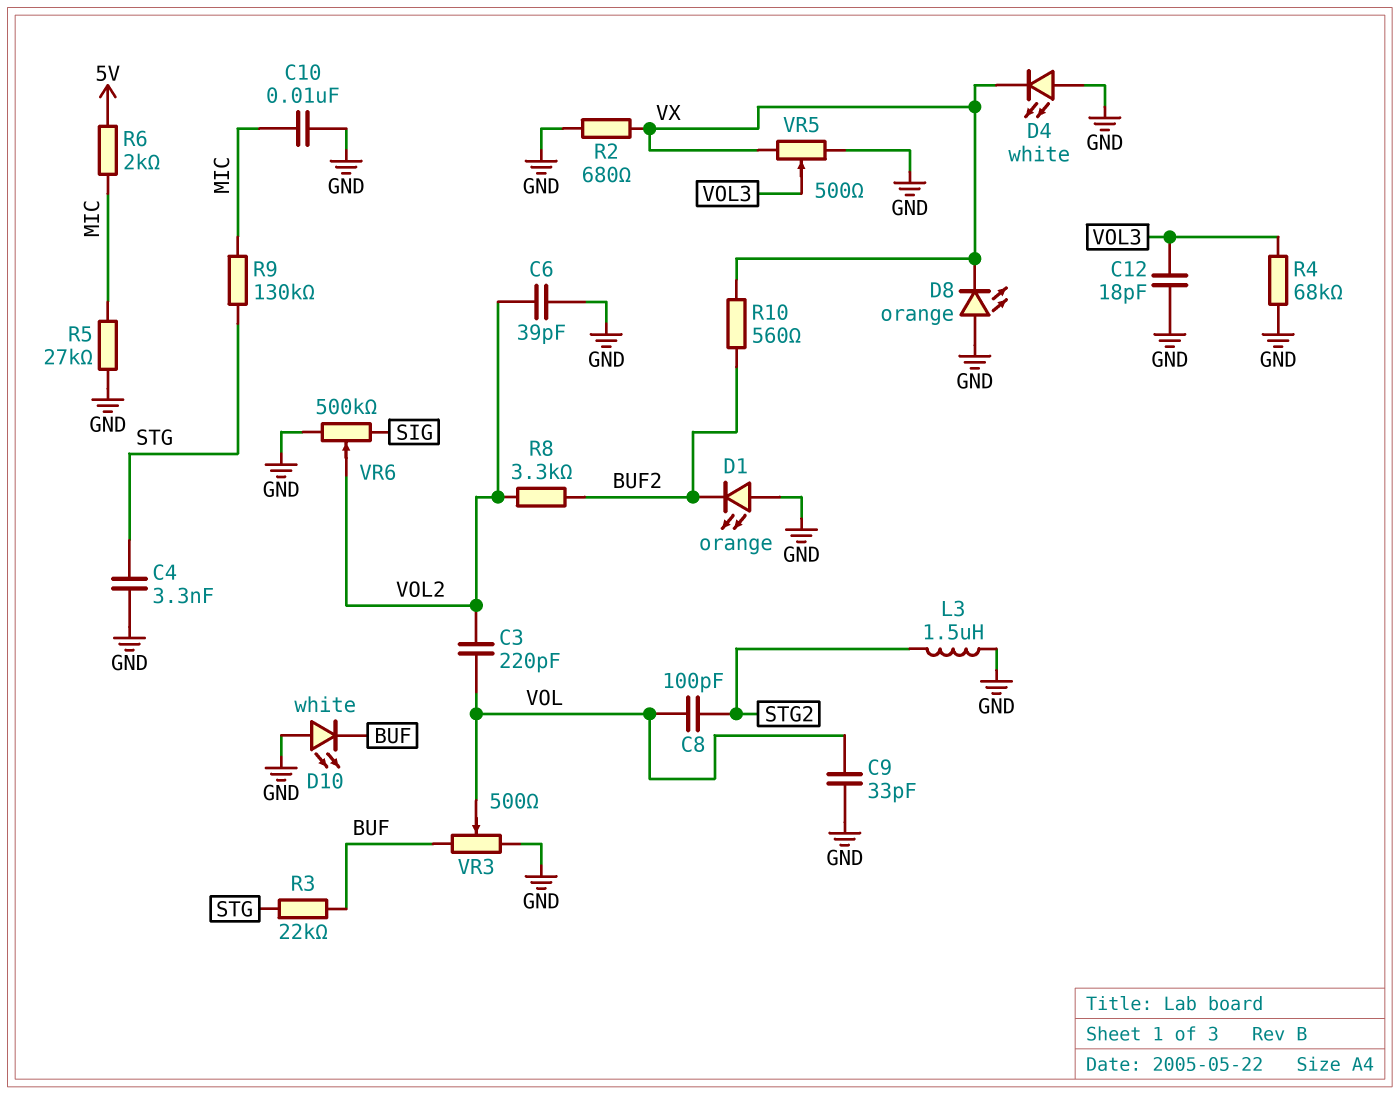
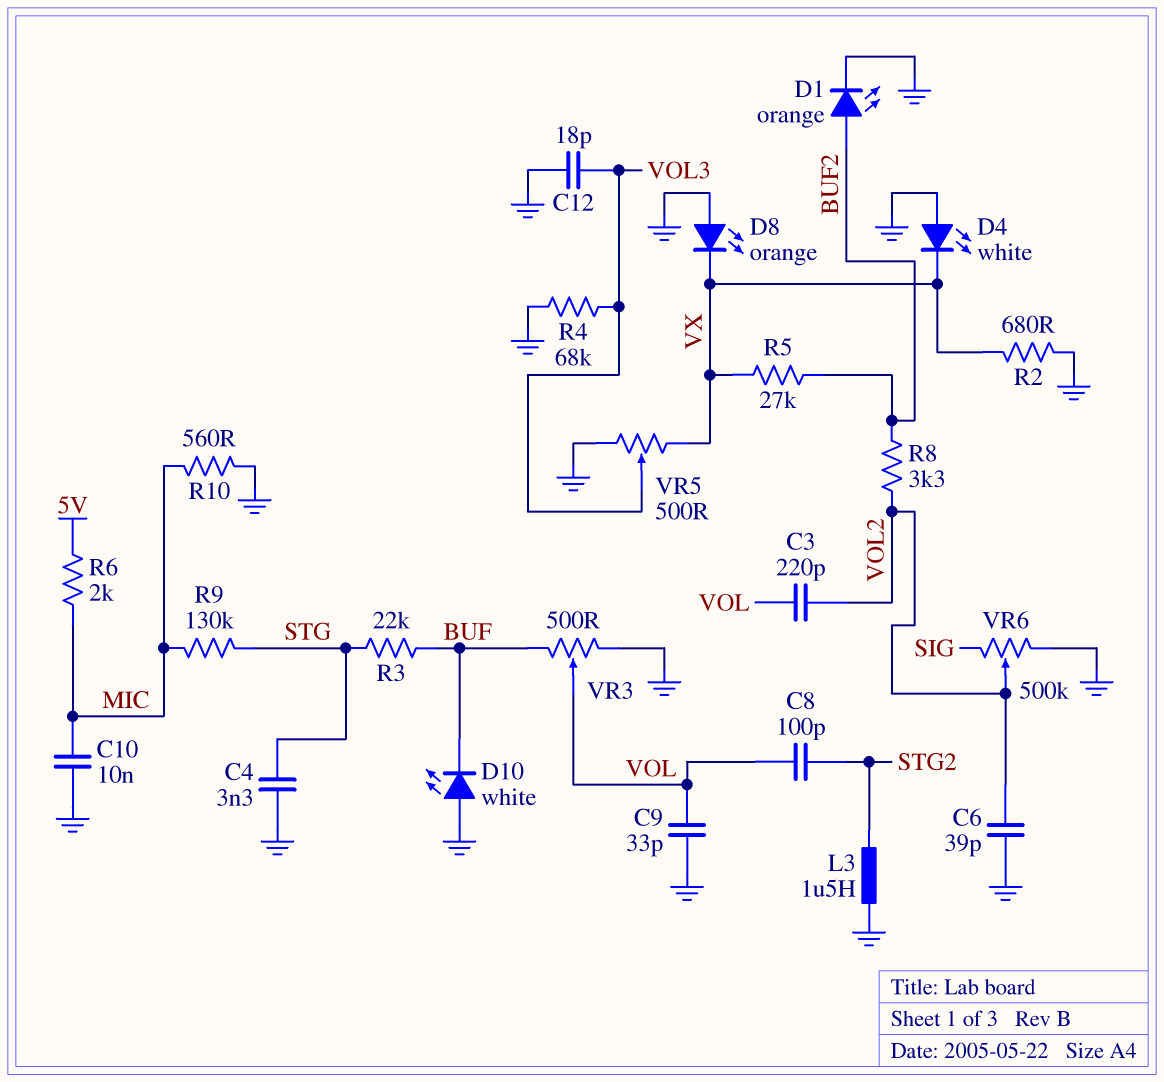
D1: LED orange (A GND, K BUF2) -> LED orange (A BUF2, K GND)
R5: 27k (GND, MIC) -> 27k (BUF2, VX)
R10: 560 (BUF2, VX) -> 560 (GND, MIC)

